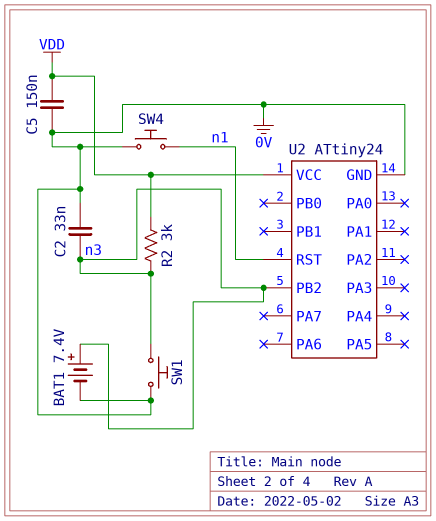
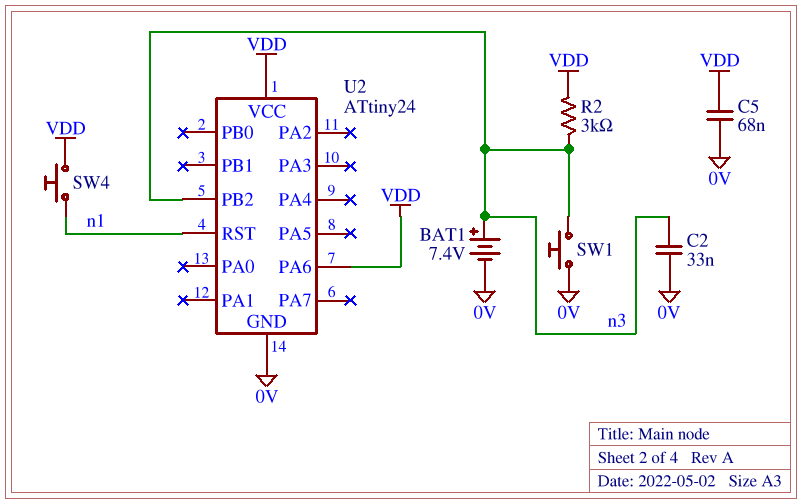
C5: 150nF (0V, VDD) -> 68nF (0V, VDD)
SW4: button (0V, n1) -> button (VDD, n1)
U2 pin PA6: none -> VDD

